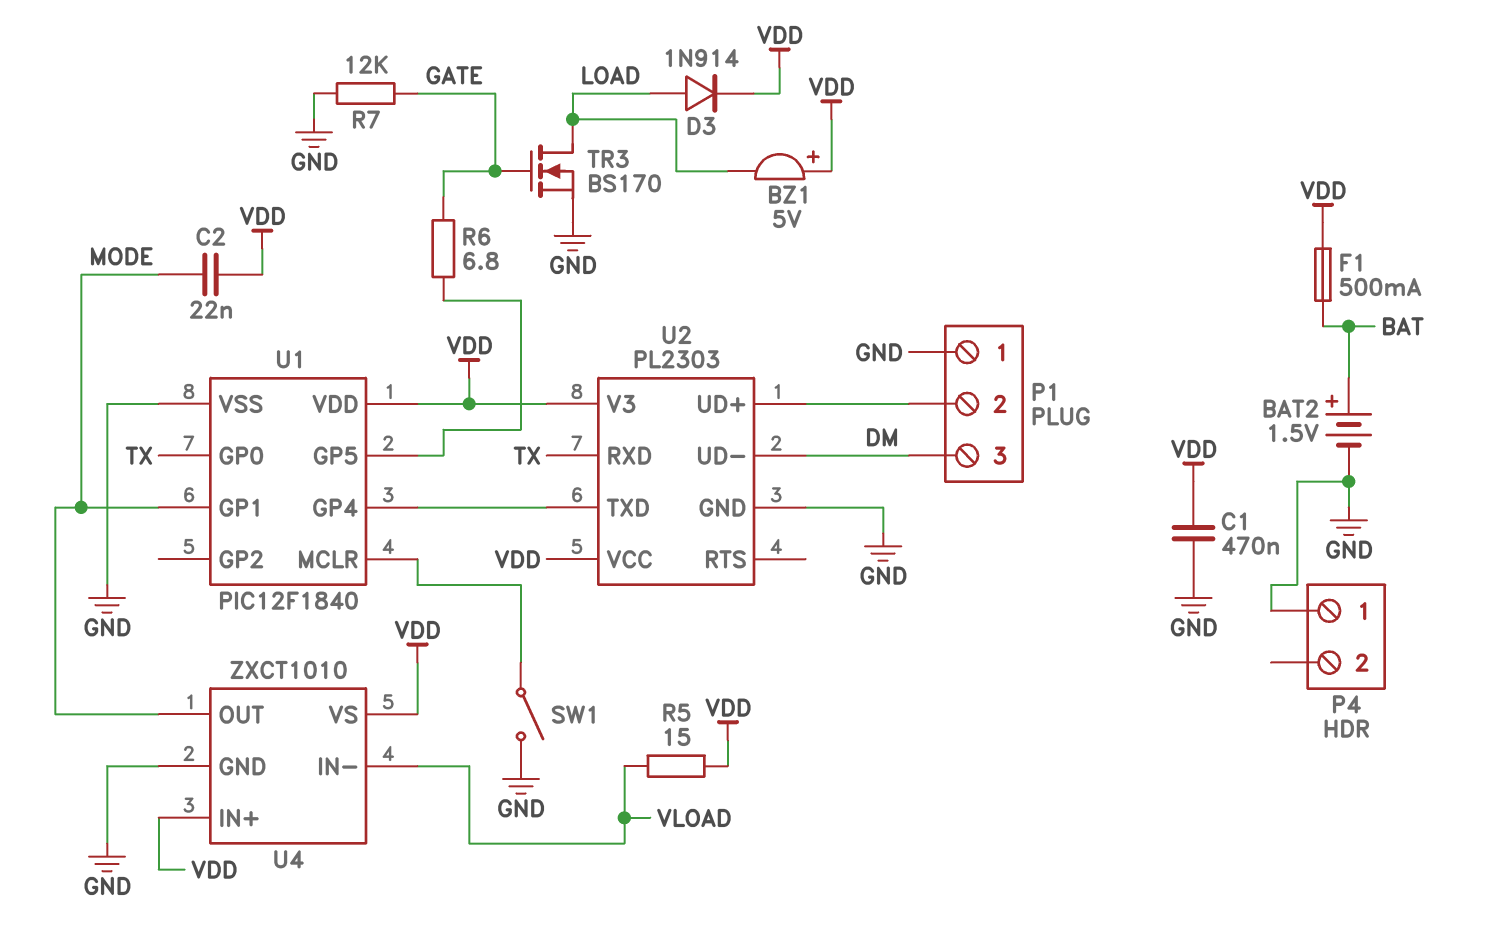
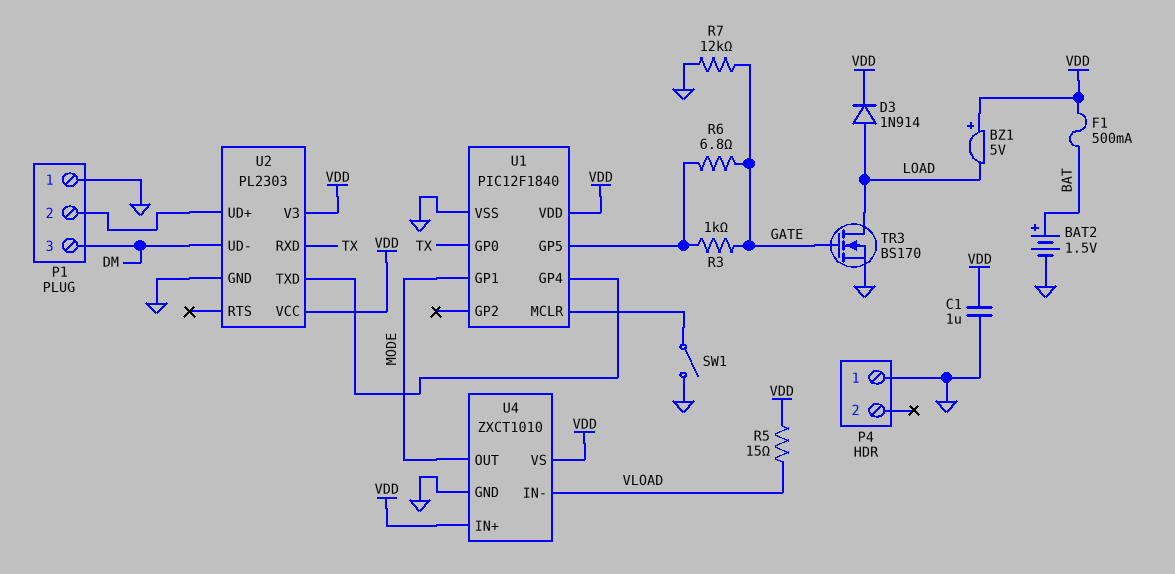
C1: 470nF (GND, VDD) -> 1uF (GND, VDD)
C2: 22nF (MODE, VDD) -> none
R3: none -> 1k (GATE, U1/GP5)

